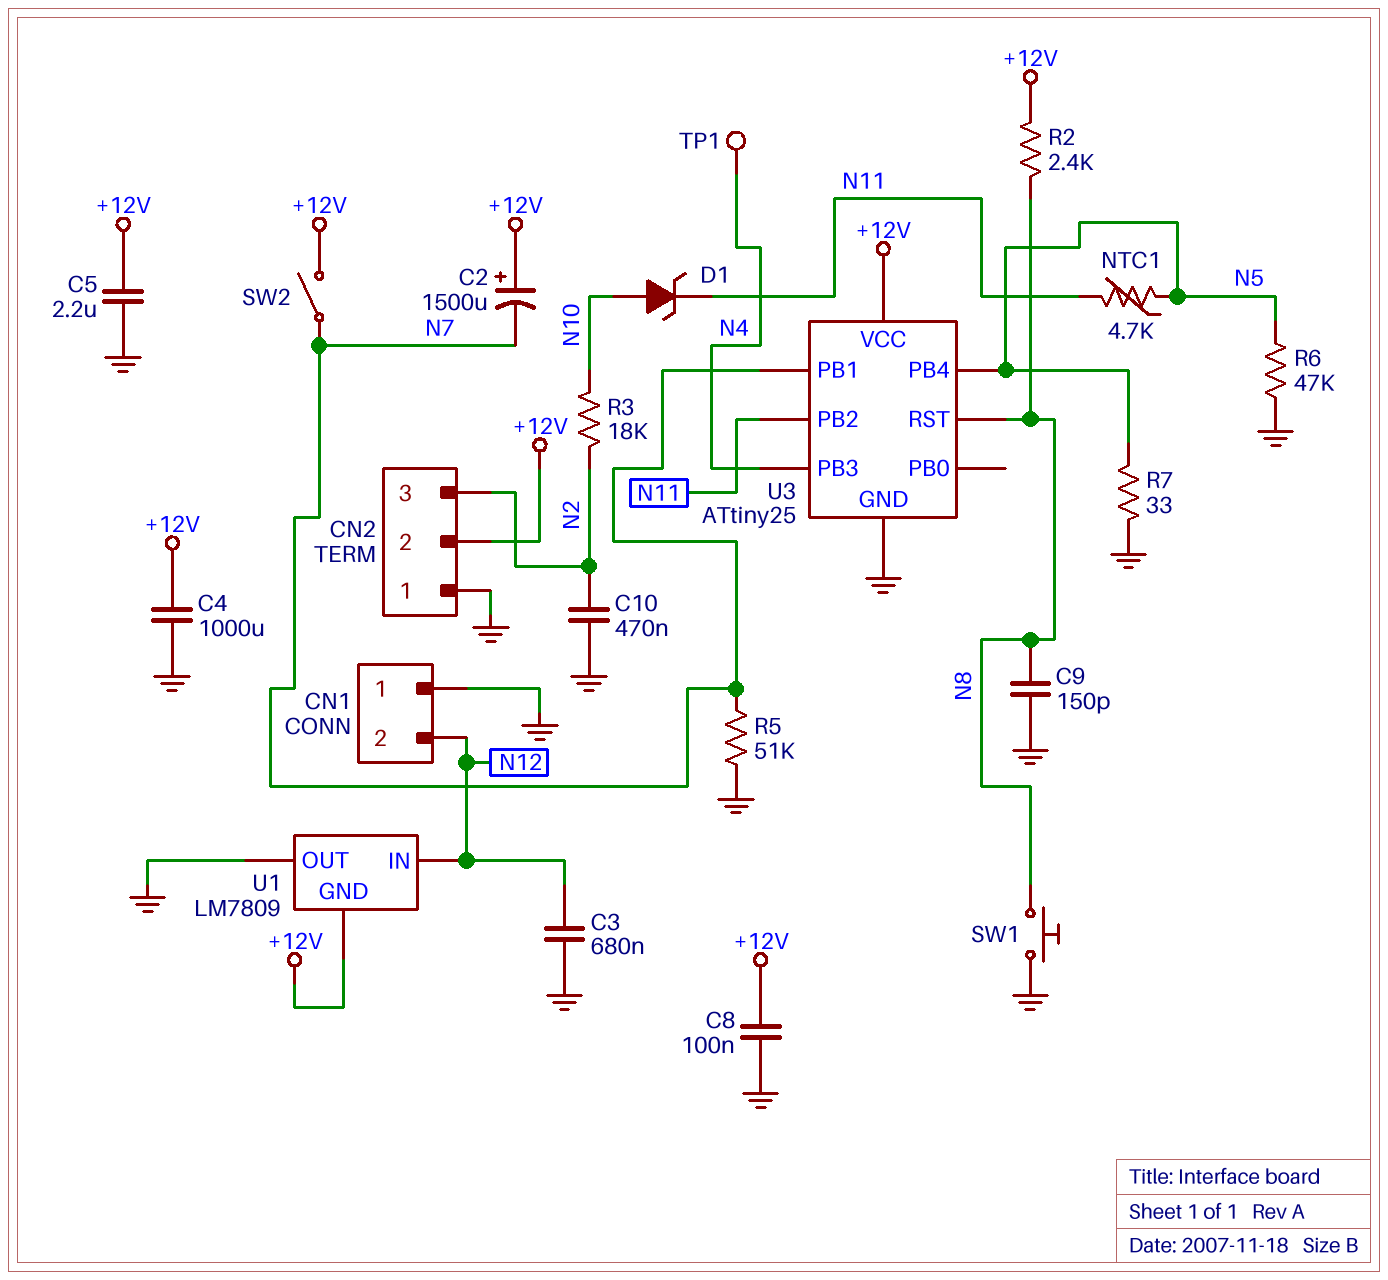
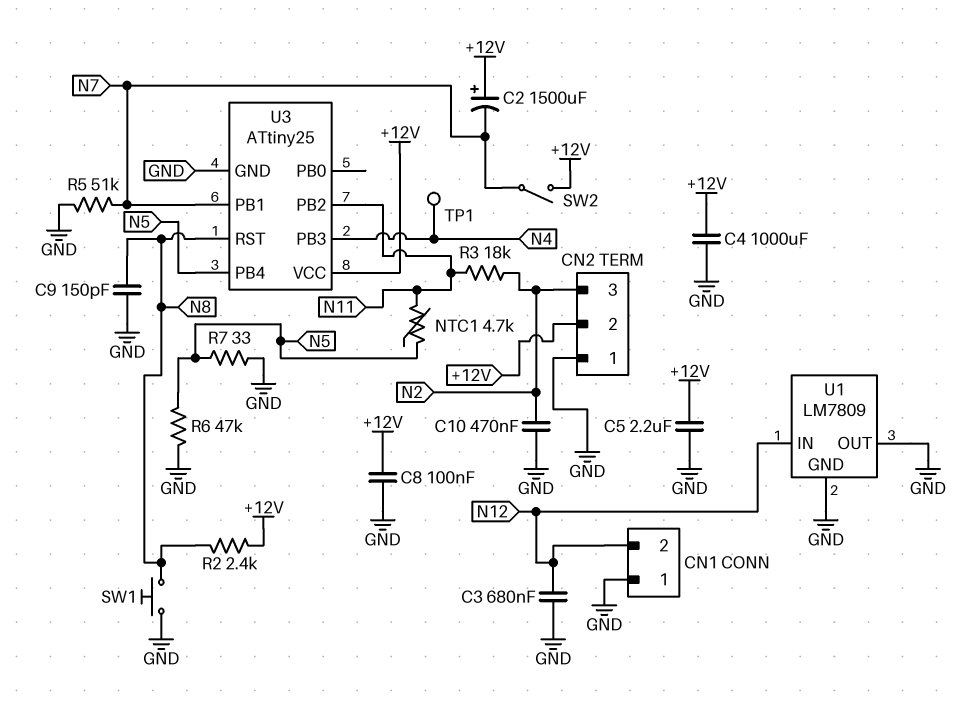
D1: zener (A N10, K N11) -> none
R3: 18k (N2, N10) -> 18k (N2, N11)
U1 pin GND: +12V -> GND

